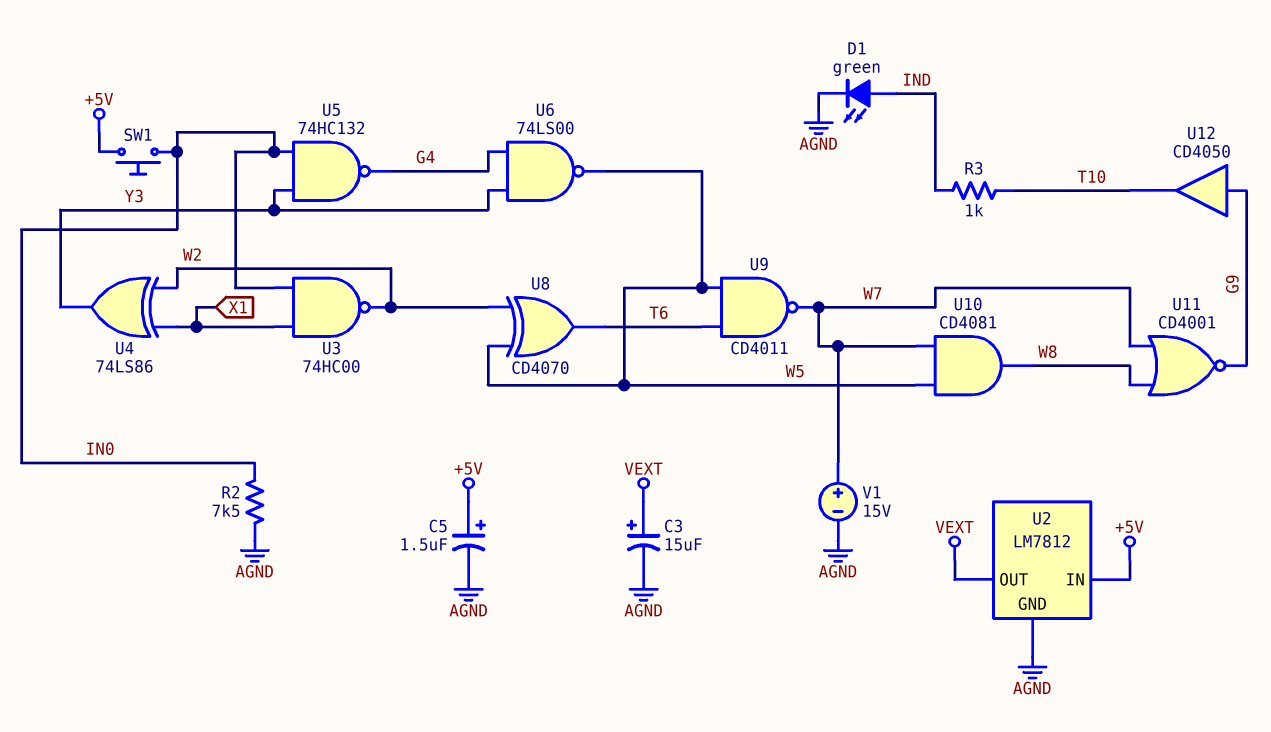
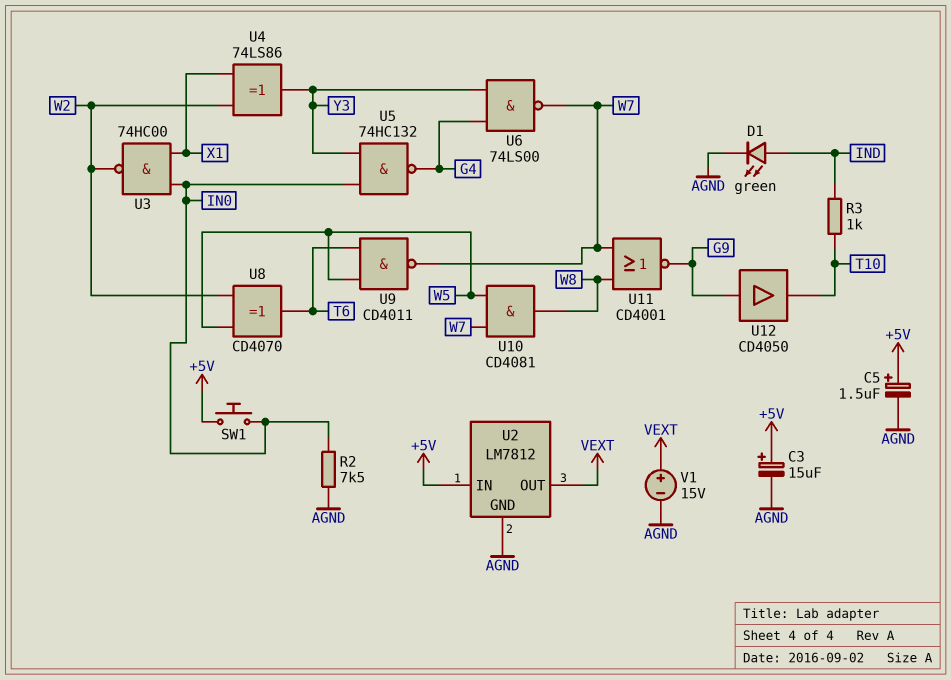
C3: 15uF (plus VEXT, minus AGND) -> 15uF (plus +5V, minus AGND)
U6: NAND 74LS00 (in G4, in Y3, out W5) -> NAND 74LS00 (in G4, in Y3, out W7)
V1: 15V (plus W7, minus AGND) -> 15V (plus VEXT, minus AGND)

